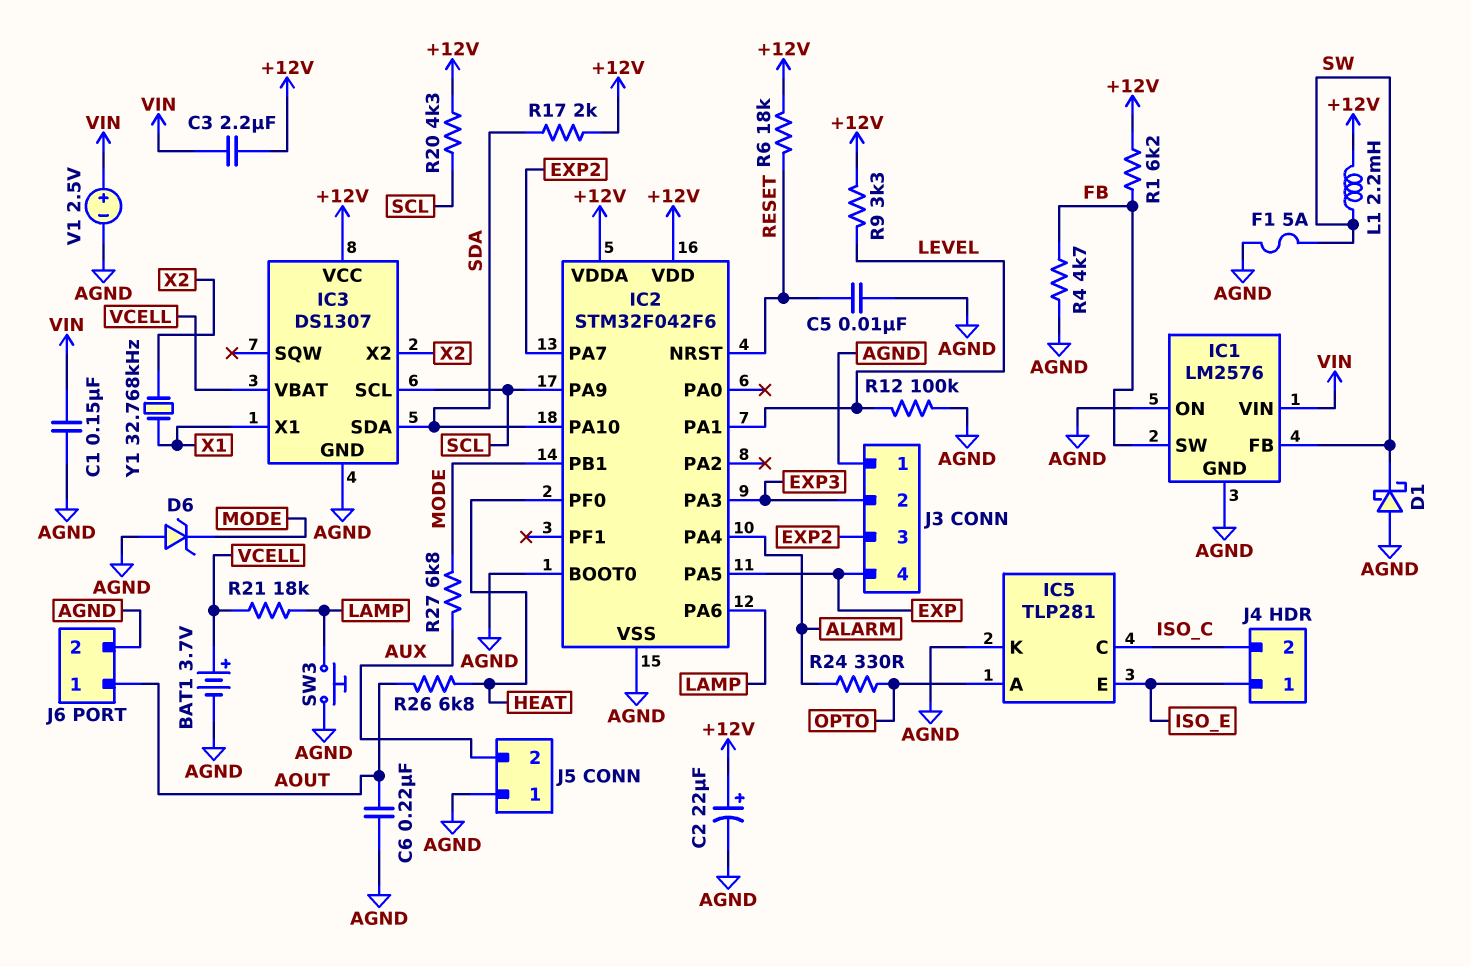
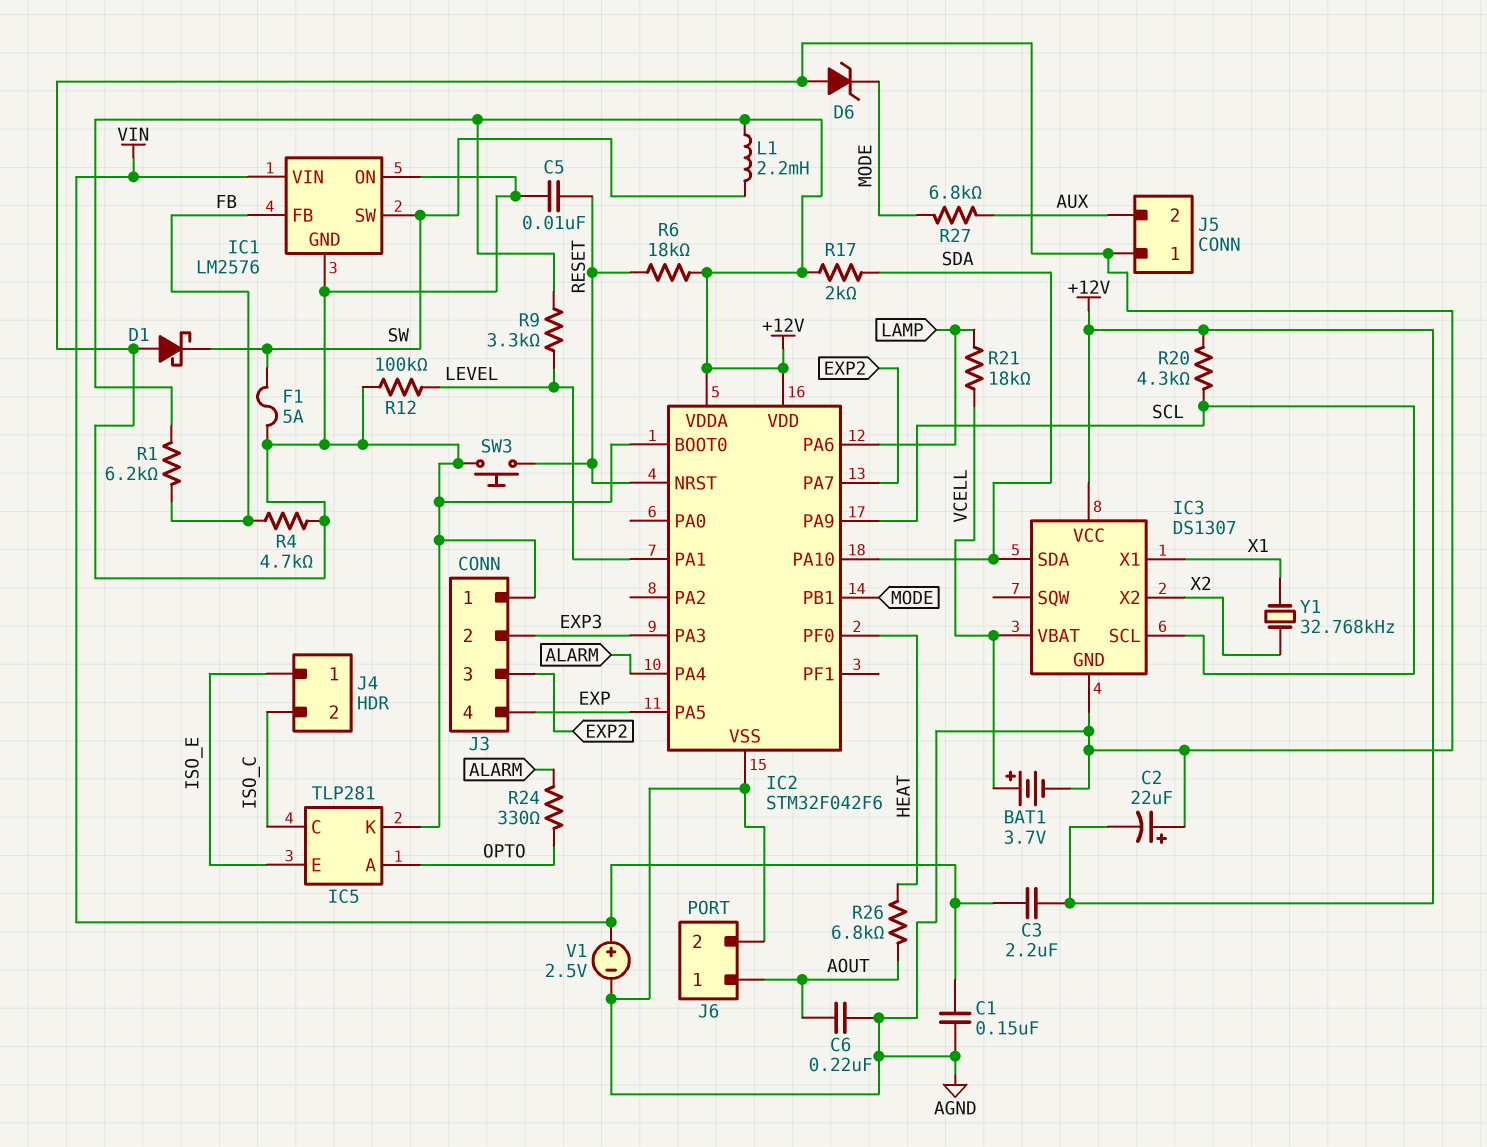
C2: 22uF (plus +12V, minus AGND) -> 22uF (plus AGND, minus +12V)
IC1 pin FB: SW -> FB
IC1 pin SW: FB -> SW
SW3: button (AGND, LAMP) -> button (AGND, RESET)

